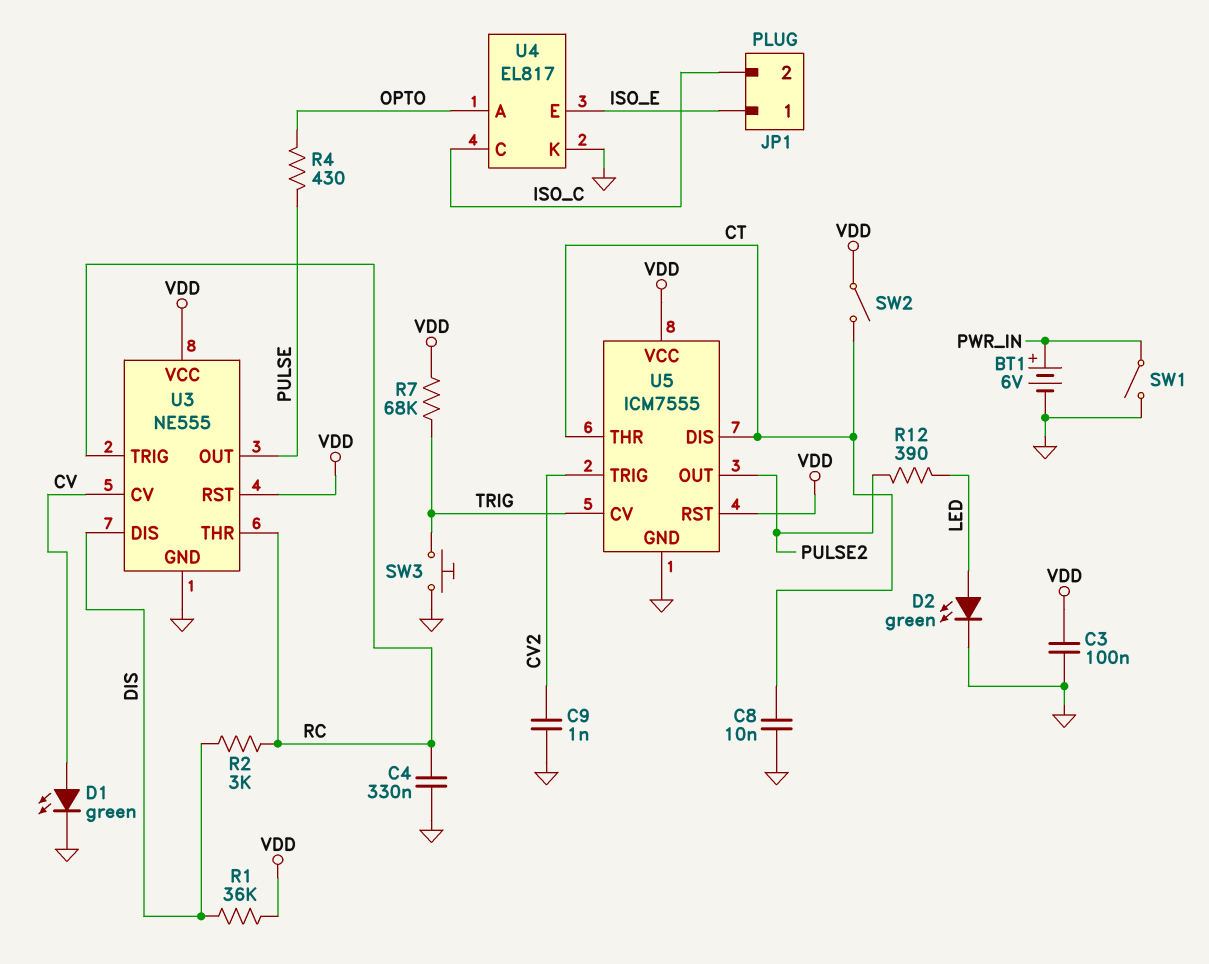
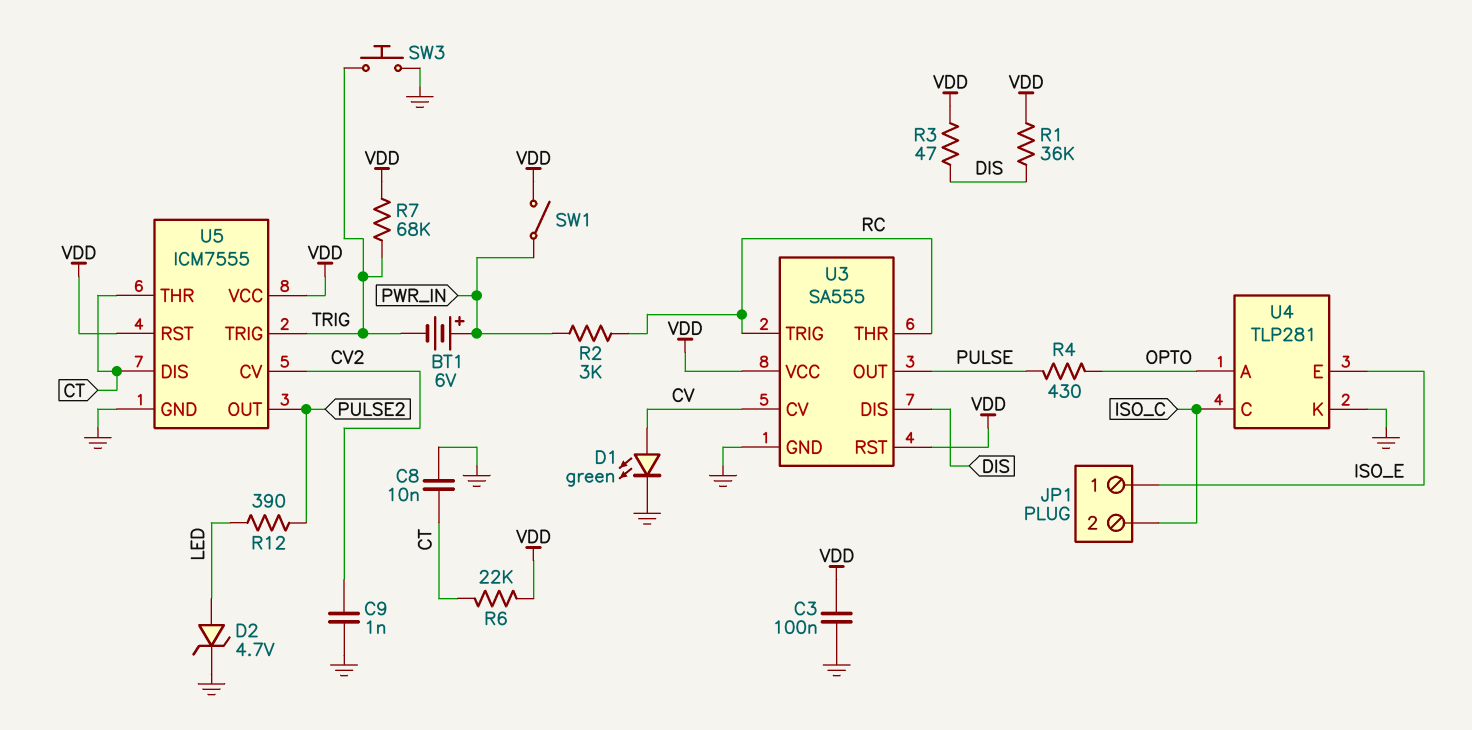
BT1: 6V (plus PWR_IN, minus GND) -> 6V (plus PWR_IN, minus TRIG)
C4: 330nF (GND, RC) -> none
D2: LED green (A LED, K GND) -> zener 4.7V (A LED, K GND)
R2: 3k (DIS, RC) -> 3k (PWR_IN, RC)
R3: none -> 47 (DIS, VDD)
R6: none -> 22k (CT, VDD)
SW1: switch (GND, PWR_IN) -> switch (PWR_IN, VDD)
SW2: switch (CT, VDD) -> none
U3: NE555 -> SA555
U4: EL817 -> TLP281
U5 pin CV: TRIG -> CV2
U5 pin TRIG: CV2 -> TRIG

